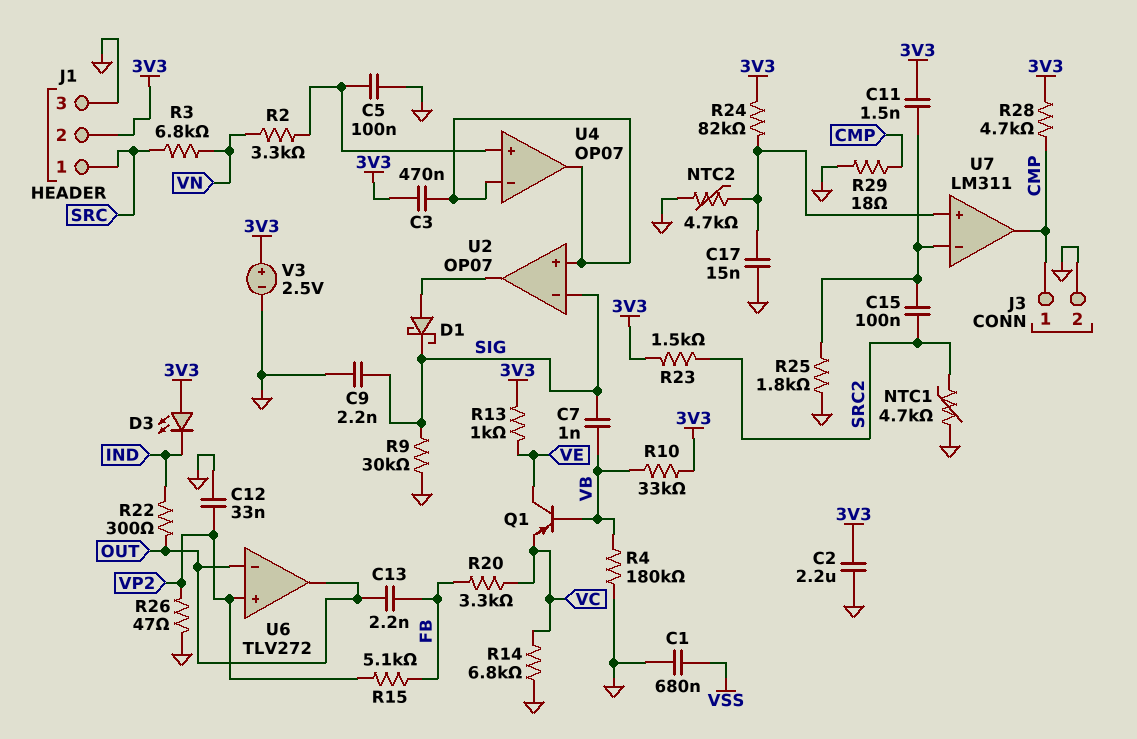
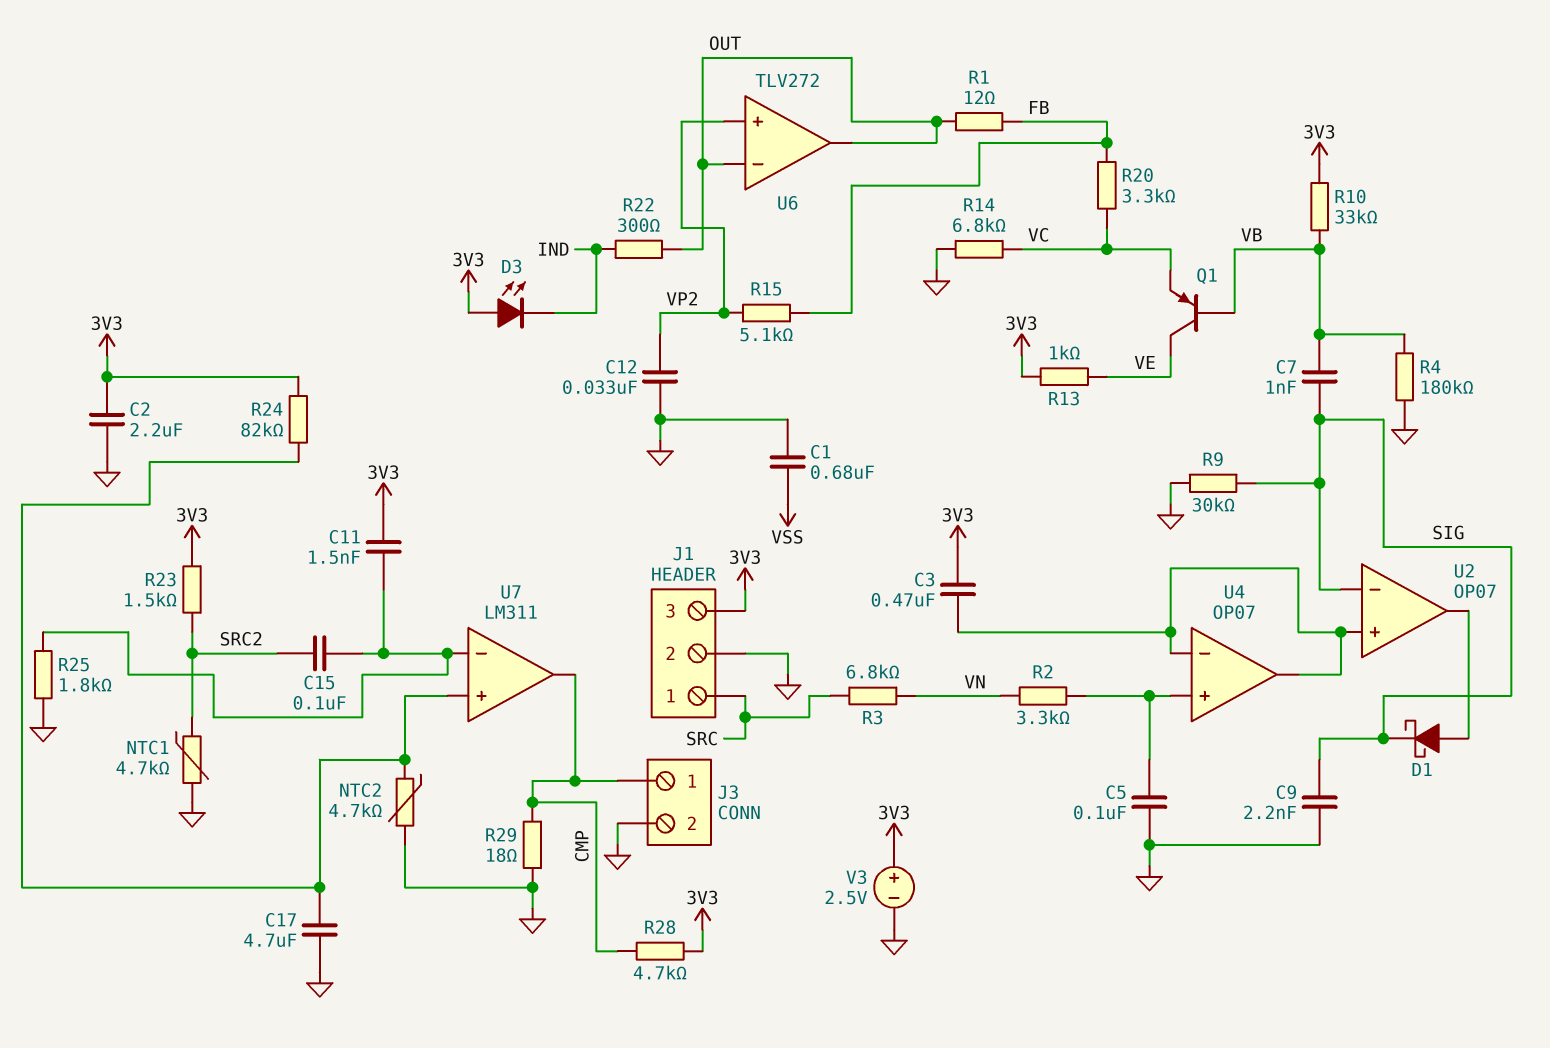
C13: 2.2nF (FB, OUT) -> none
C17: 15nF (GND, U7/in+) -> 4.7uF (GND, U7/in+)
J1 pin 2: 3V3 -> GND
J1 pin 3: GND -> 3V3
R1: none -> 12 (FB, OUT)
R26: 47 (GND, VP2) -> none

